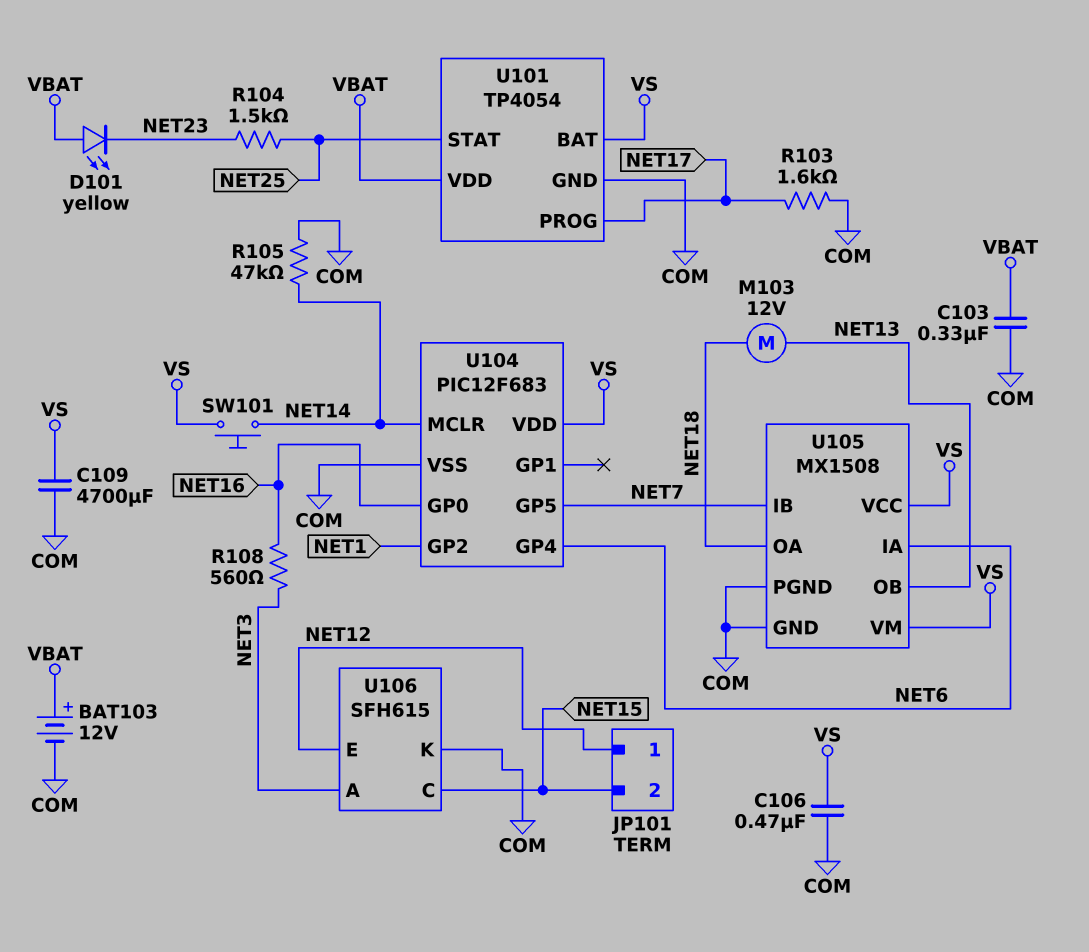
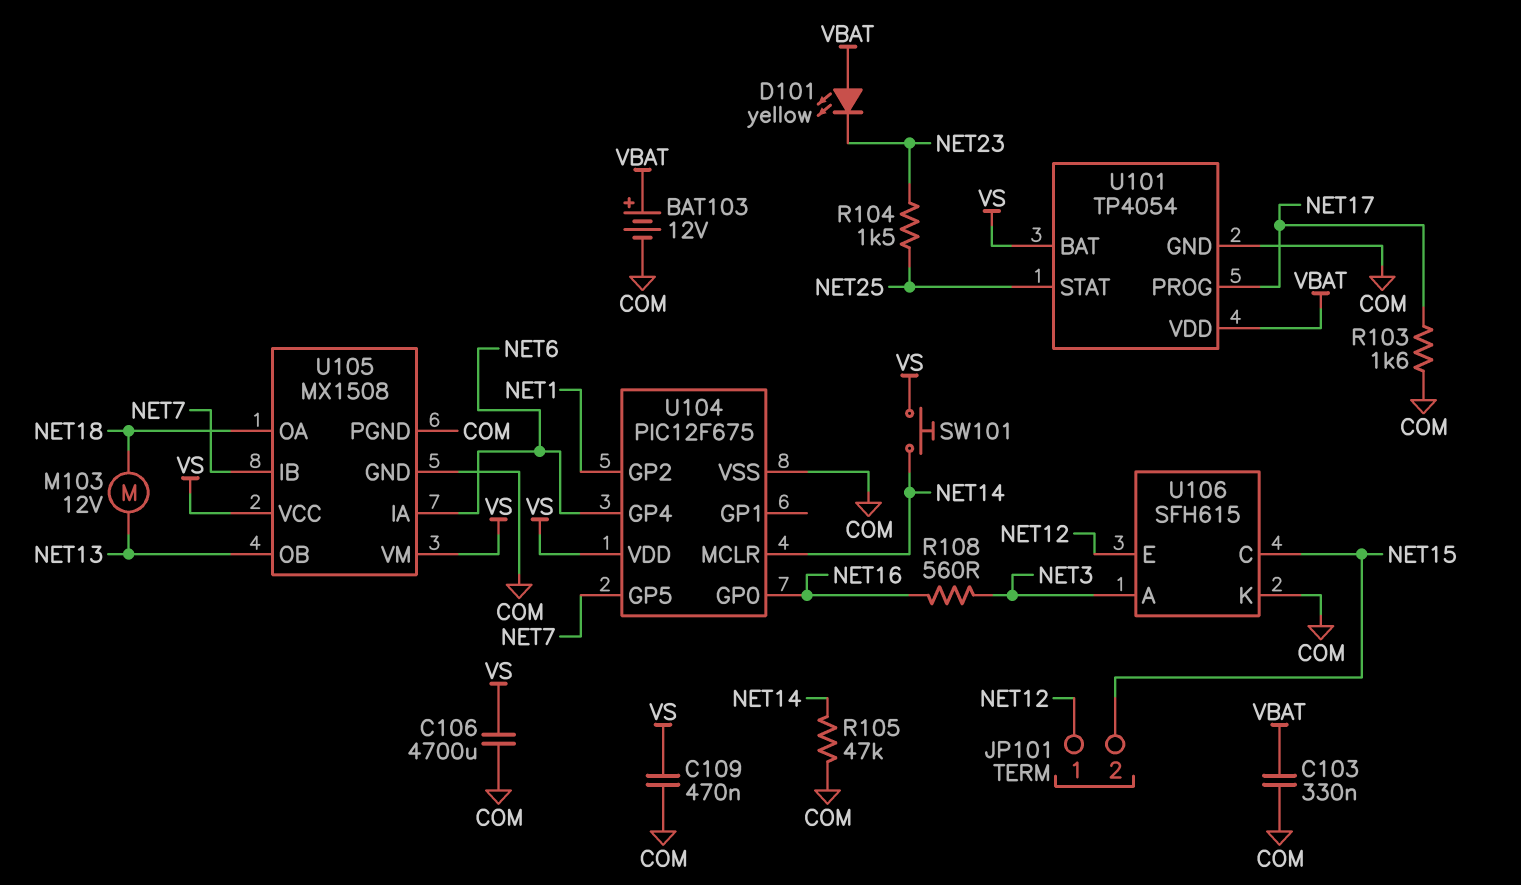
C106: 470nF (COM, VS) -> 4700uF (COM, VS)
C109: 4700uF (COM, VS) -> 470nF (COM, VS)
U104: PIC12F683 -> PIC12F675

